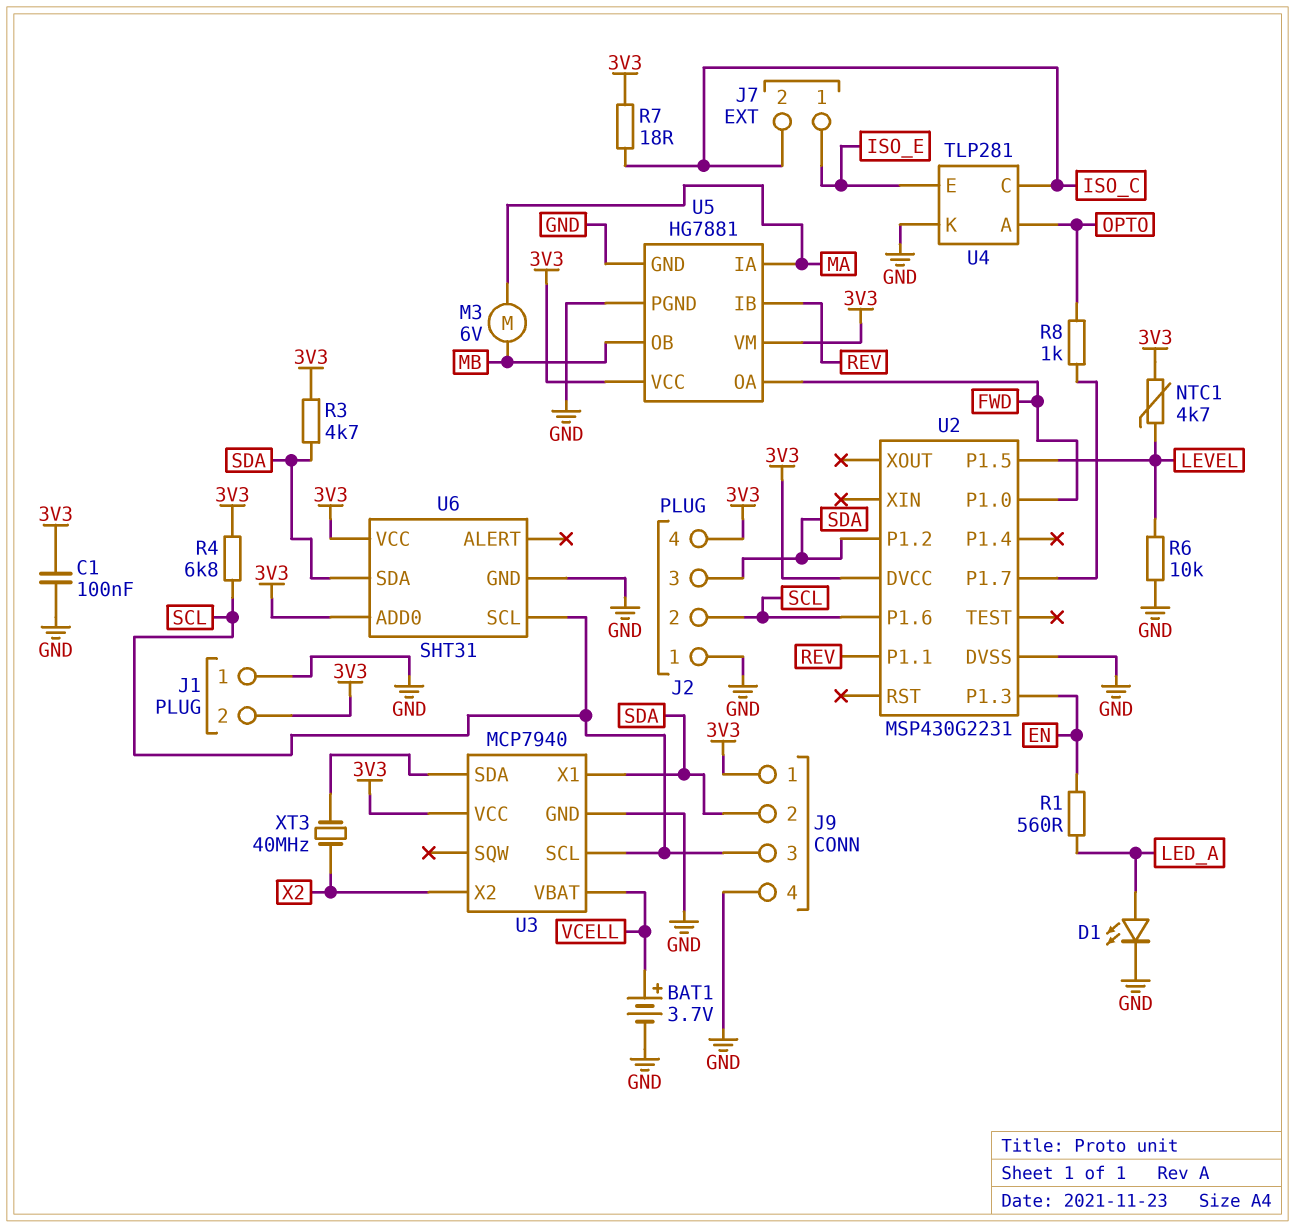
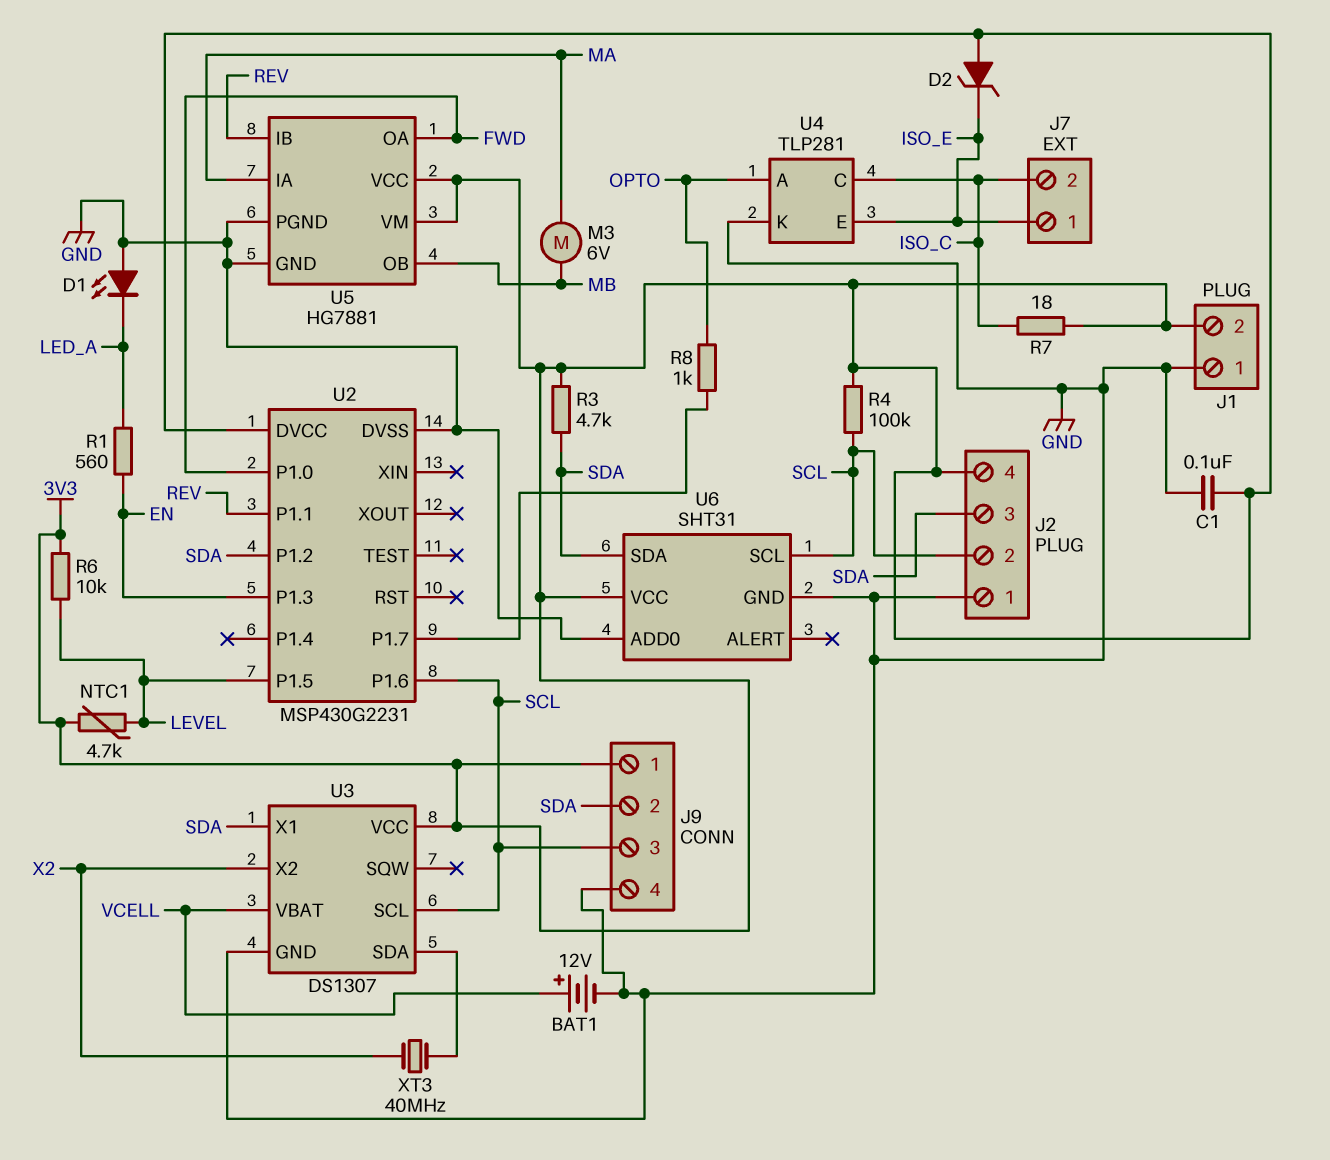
BAT1: 3.7V (plus VCELL, minus GND) -> 12V (plus VCELL, minus GND)
D1: LED (A LED_A, K GND) -> LED (A GND, K LED_A)
D2: none -> zener (A 3V3, K ISO_E)
R4: 6.8k (3V3, SCL) -> 100k (3V3, SCL)
R6: 10k (GND, LEVEL) -> 10k (3V3, LEVEL)
U3: MCP7940 -> DS1307
U6 pin ADD0: 3V3 -> GND

